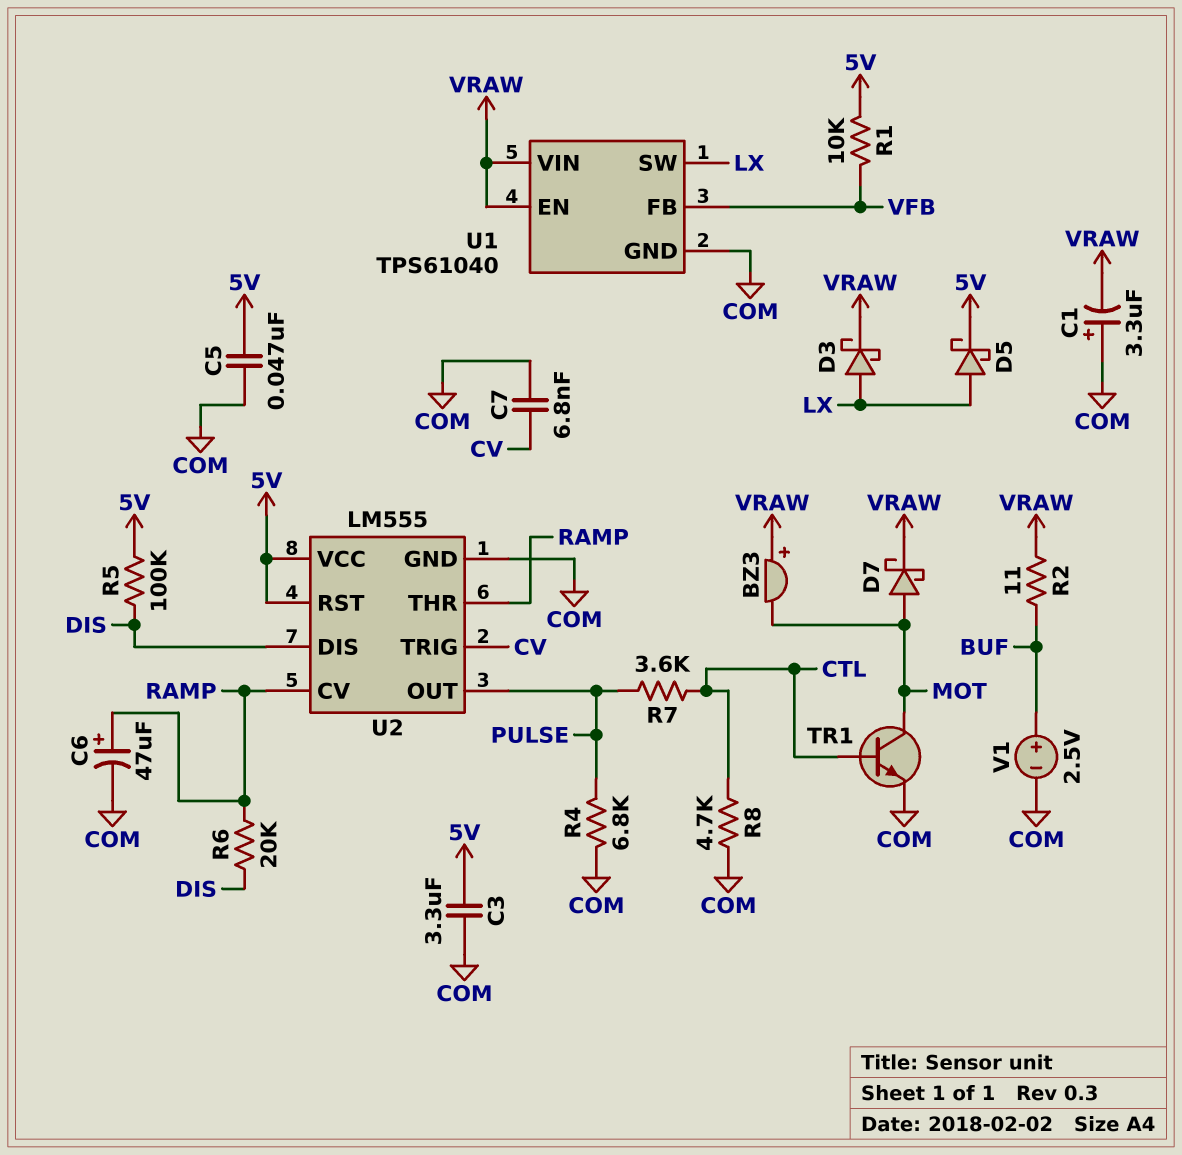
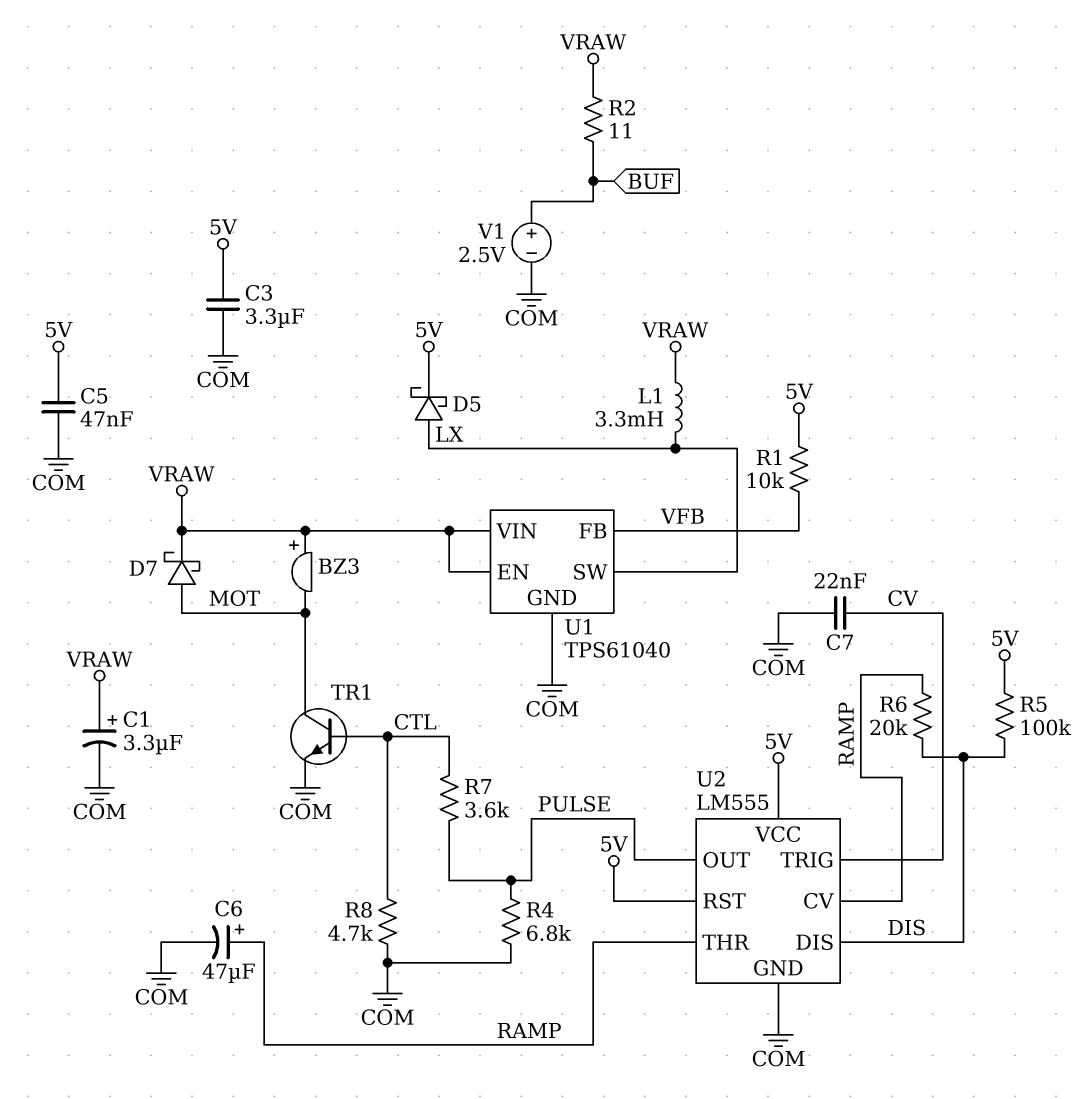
C1: 3.3uF (plus COM, minus VRAW) -> 3.3uF (plus VRAW, minus COM)
C7: 6.8nF (COM, CV) -> 22nF (COM, CV)
D3: schottky (A LX, K VRAW) -> none
L1: none -> 3.3mH (LX, VRAW)

